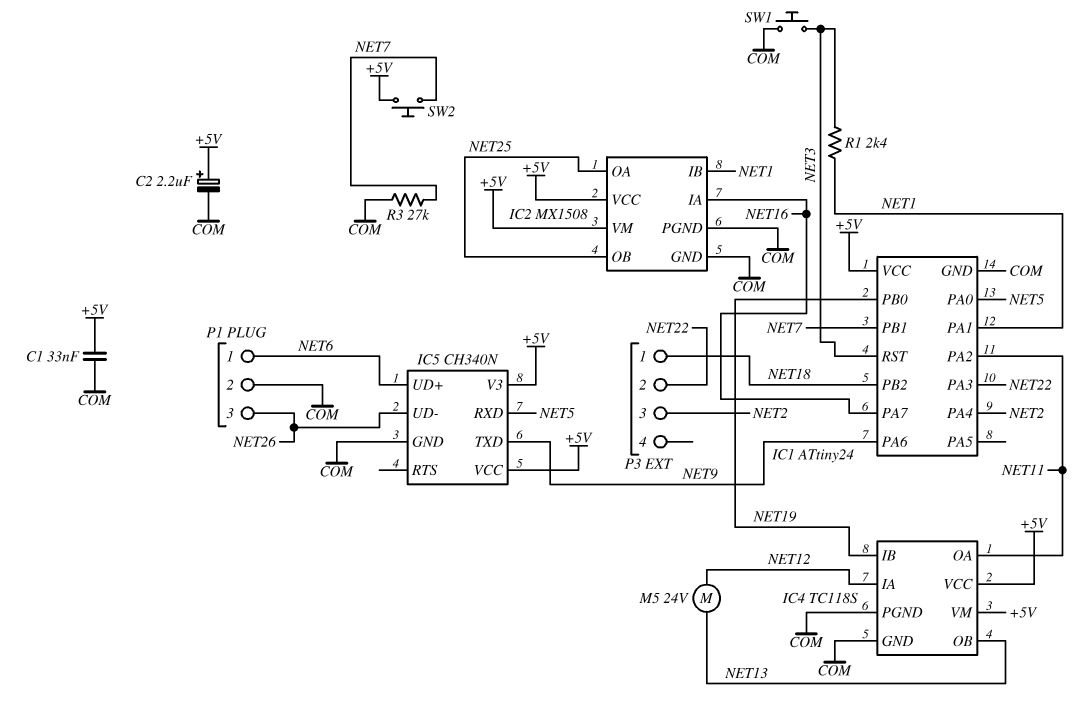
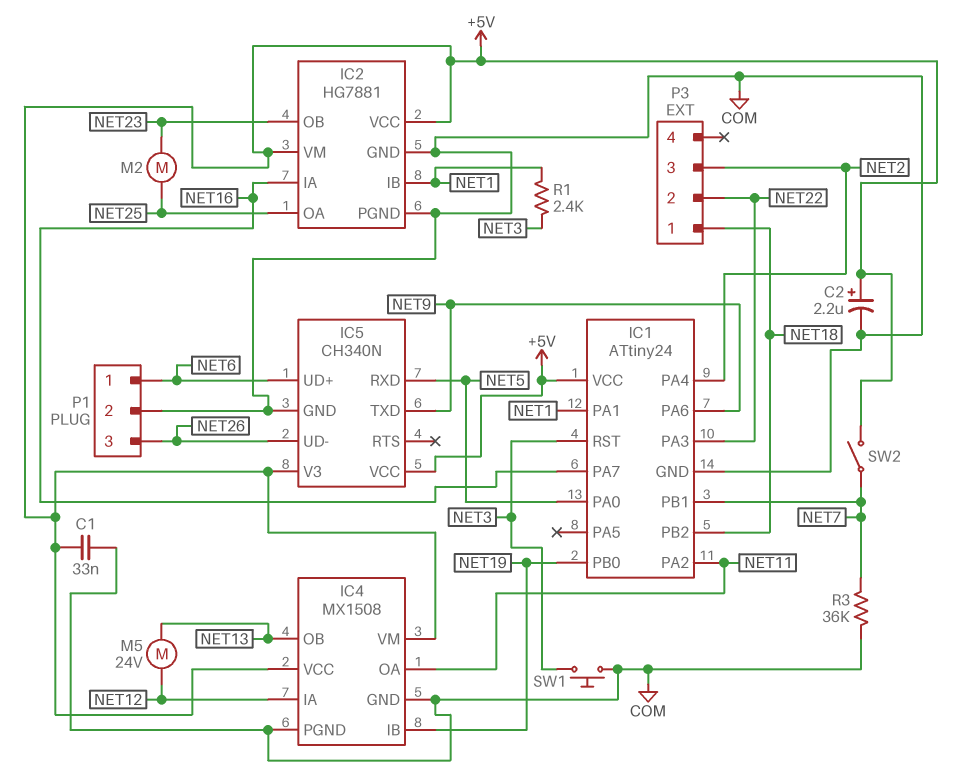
IC2: MX1508 -> HG7881
IC2 pin OB: NET25 -> NET23
IC4: TC118S -> MX1508
M2: none -> motor (NET23, NET25)
R3: 27k (COM, NET7) -> 36k (COM, NET7)
SW2: button (+5V, NET7) -> switch (+5V, NET7)

